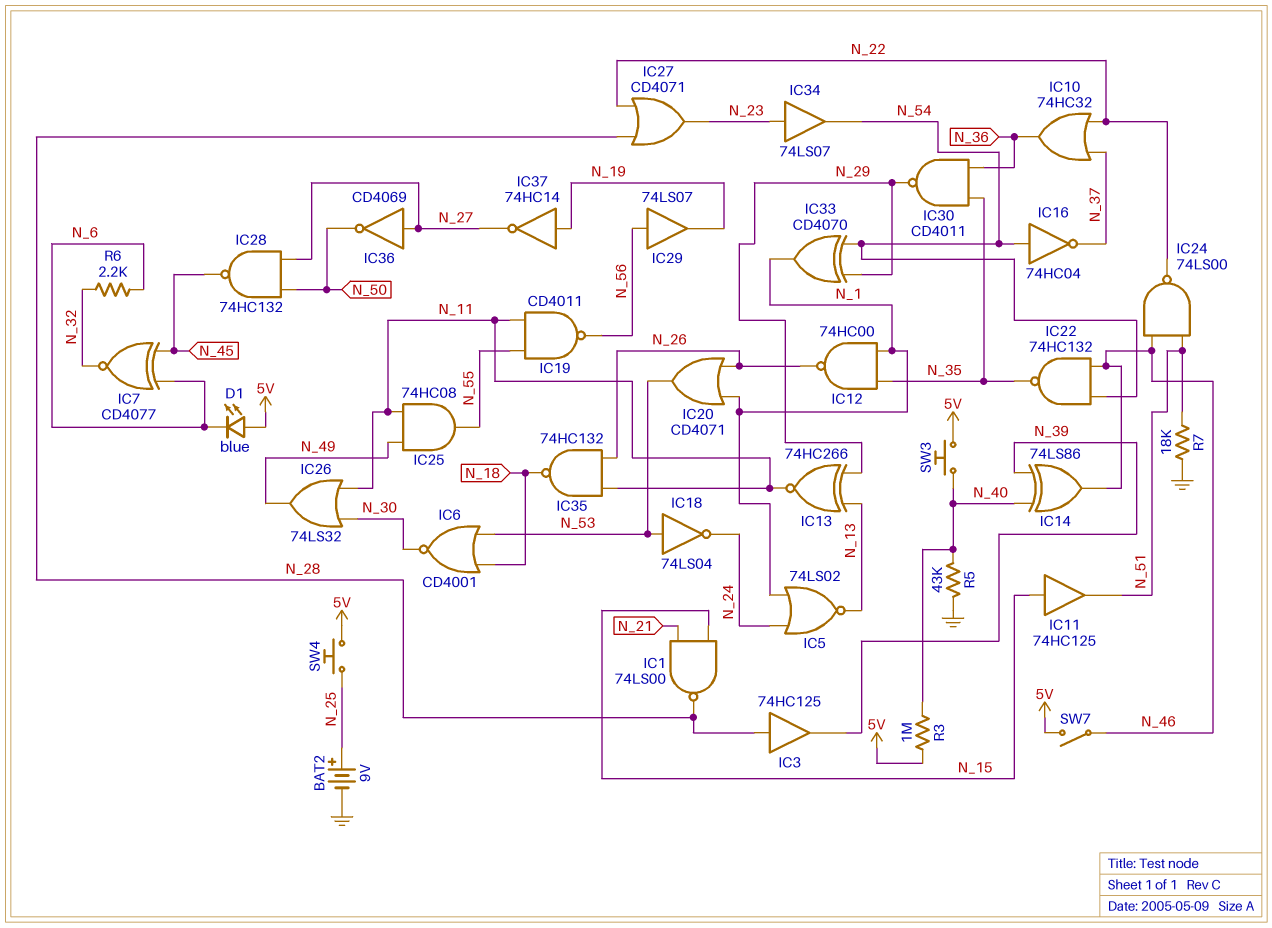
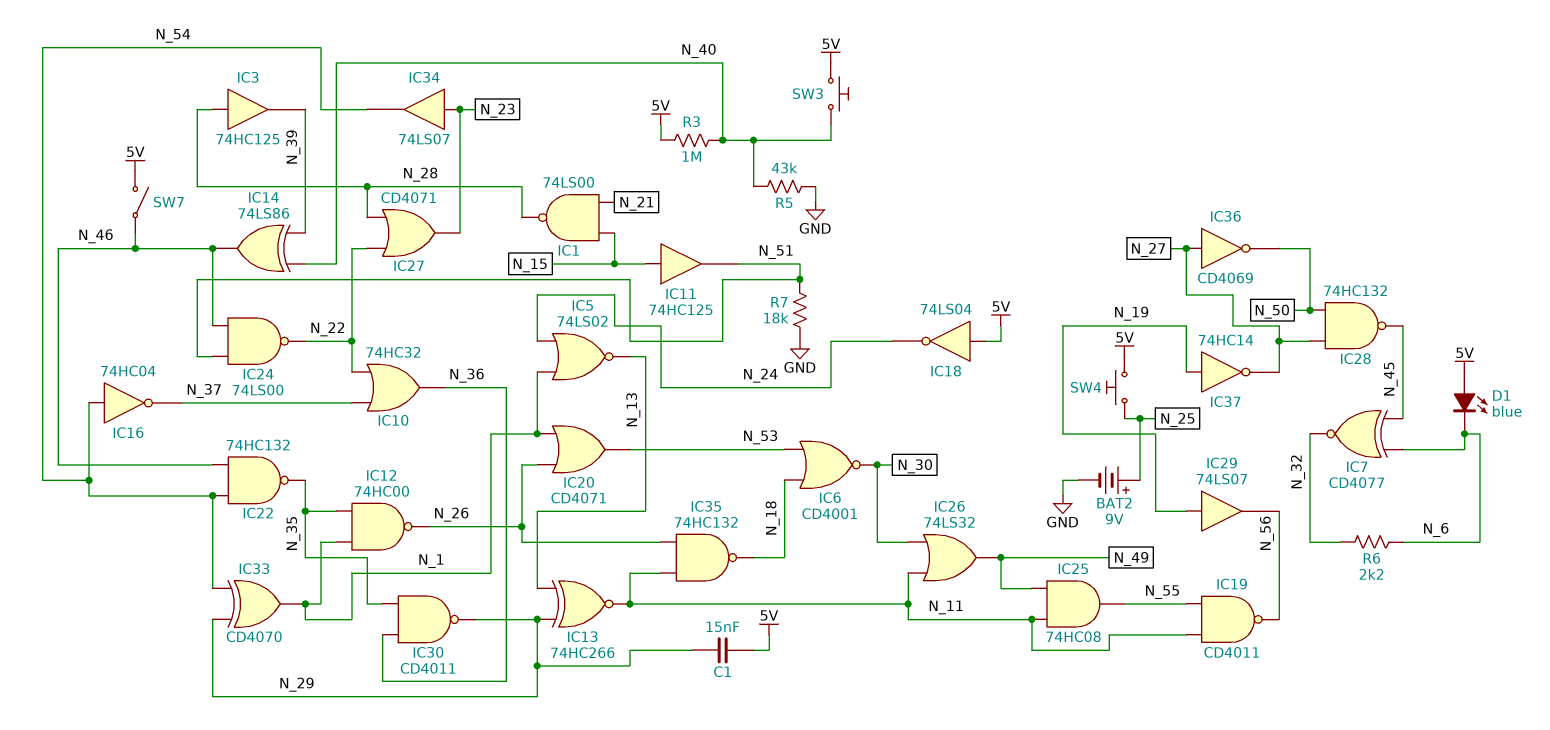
C1: none -> 15nF (5V, N_29)
IC18: NOT 74LS04 (in N_53, out N_24) -> NOT 74LS04 (in 5V, out N_24)
IC29: buffer 74LS07 (in N_56, out N_19) -> buffer 74LS07 (in N_19, out N_56)

